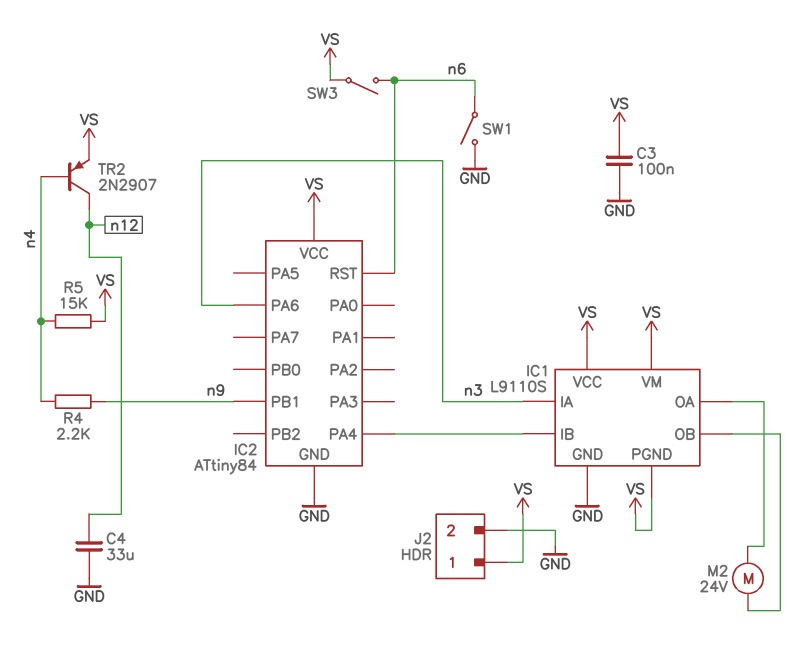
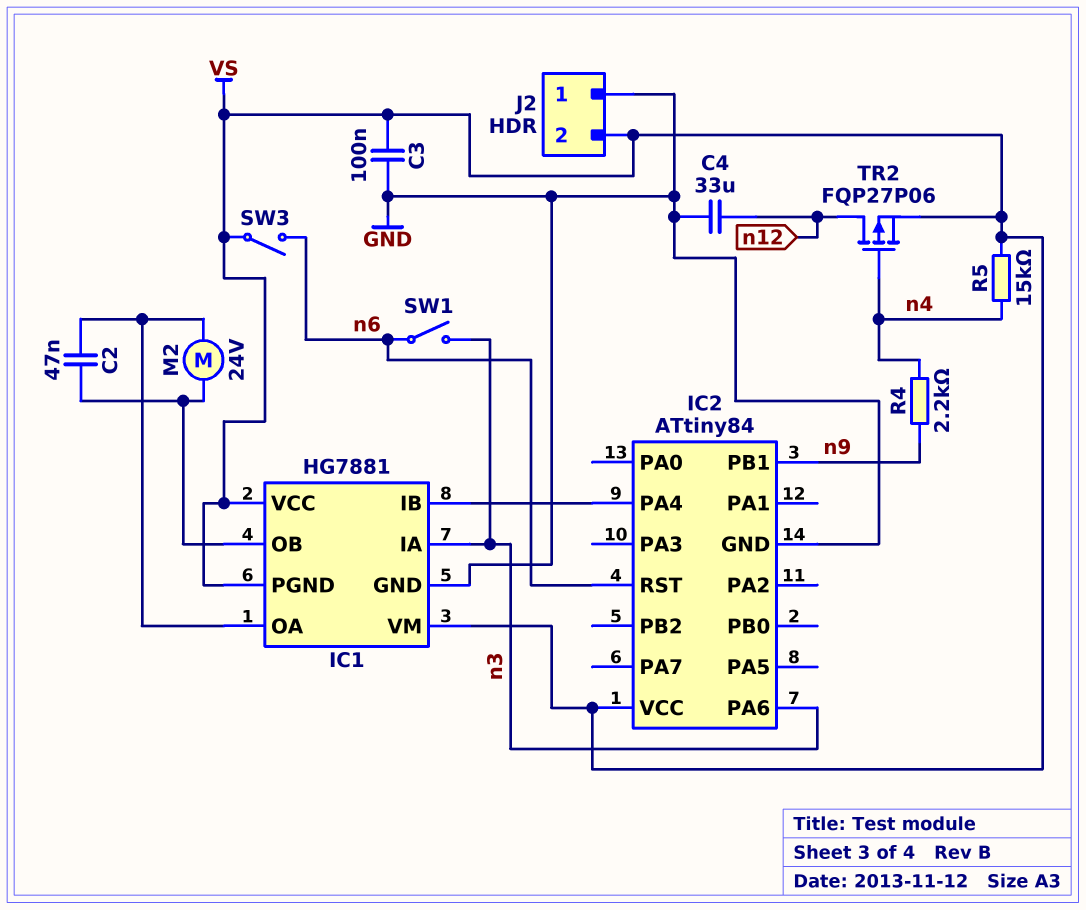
C2: none -> 47nF (IC1/OA, IC1/OB)
IC1: L9110S -> HG7881
J2 pin 1: VS -> GND
J2 pin 2: GND -> VS
SW1: switch (GND, n6) -> switch (n3, n6)
TR2: PNP 2N2907 (B n4, C n12, E VS) -> PMOS FQP27P06 (G n4, D n12, S VS)

